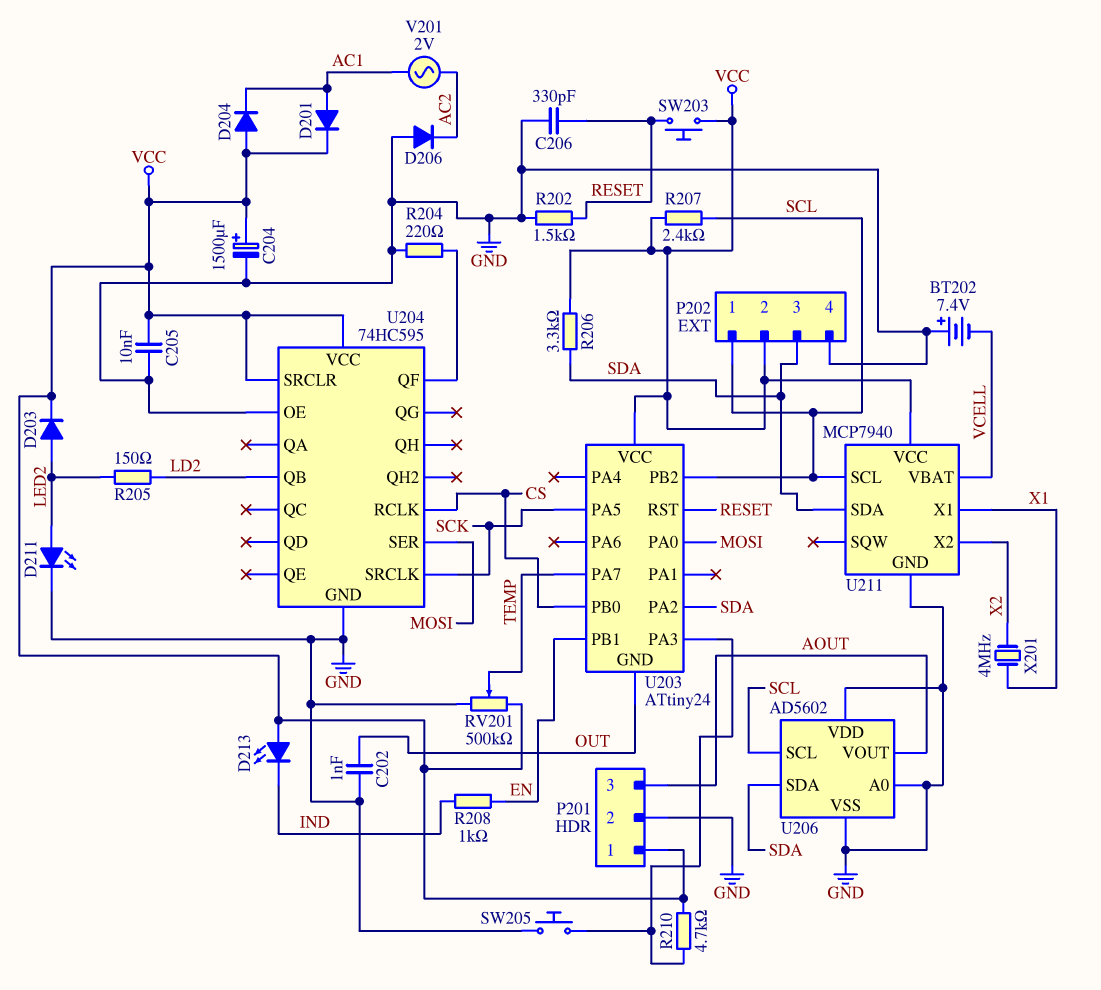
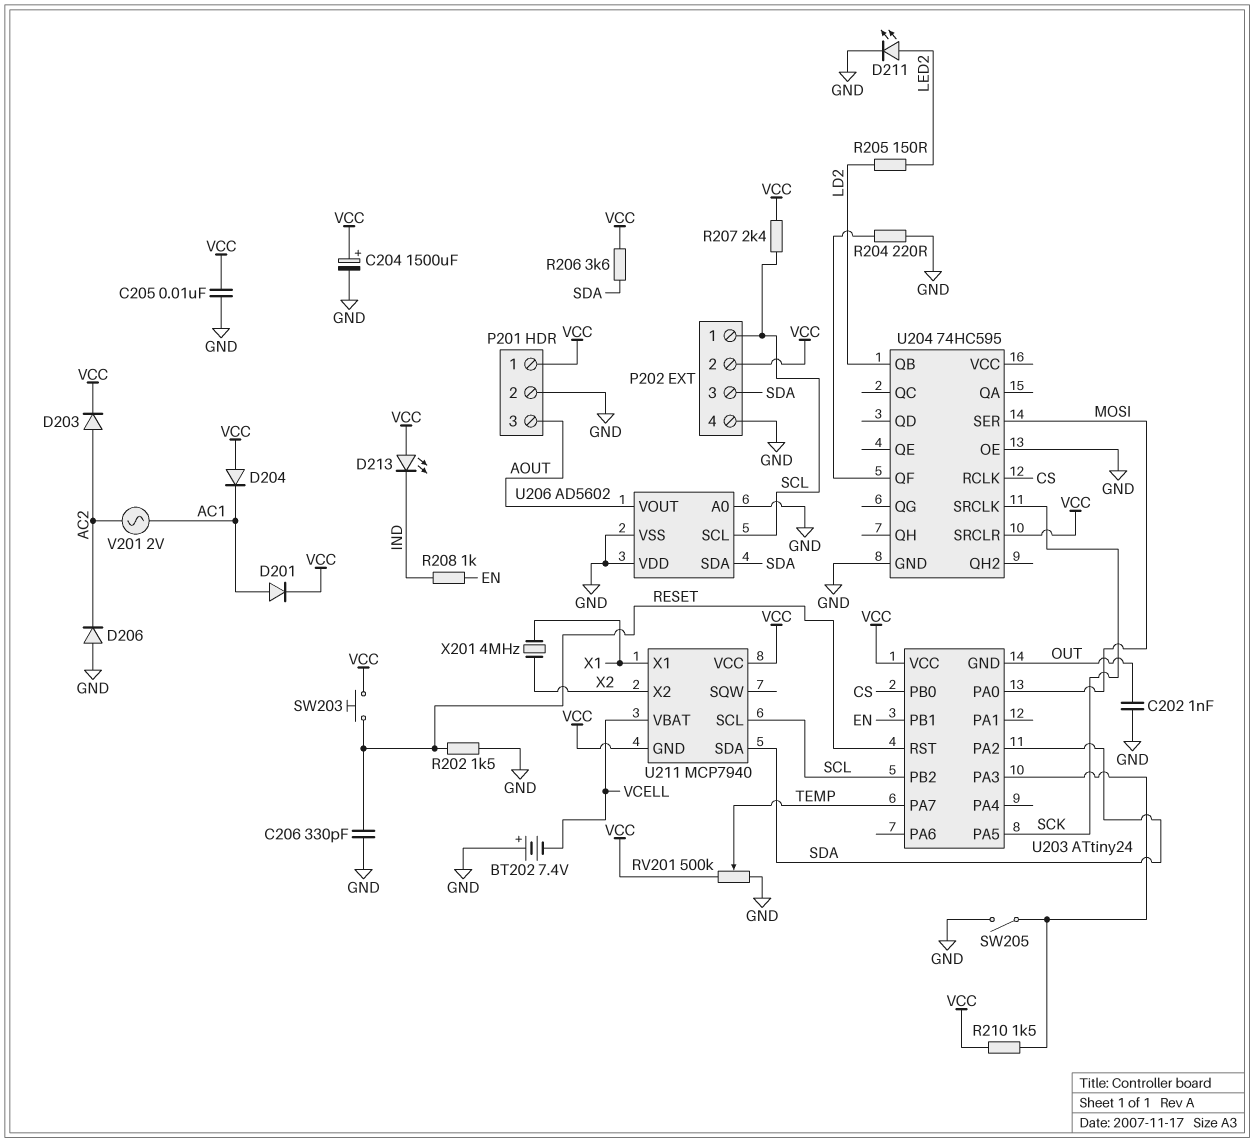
D203: diode (A LED2, K VCC) -> diode (A AC2, K VCC)
R206: 3.3k (SDA, VCC) -> 3.6k (SDA, VCC)
R210: 4.7k (U203/PA3, VCC) -> 1.5k (U203/PA3, VCC)
SW205: button (GND, U203/PA3) -> switch (GND, U203/PA3)
U204 pin VCC: VCC -> none
U211 pin GND: GND -> VCC

